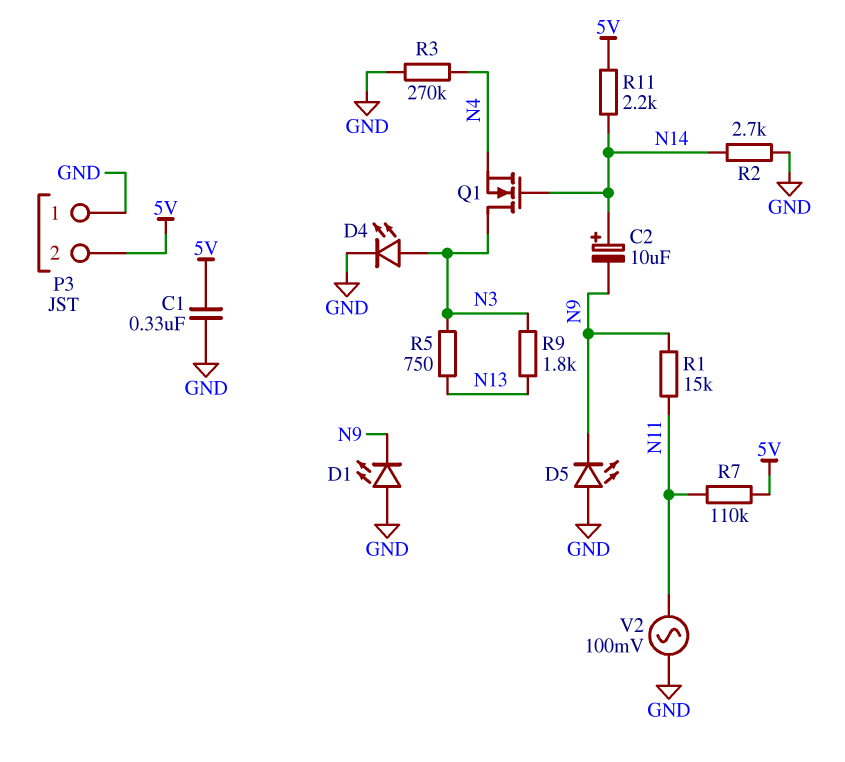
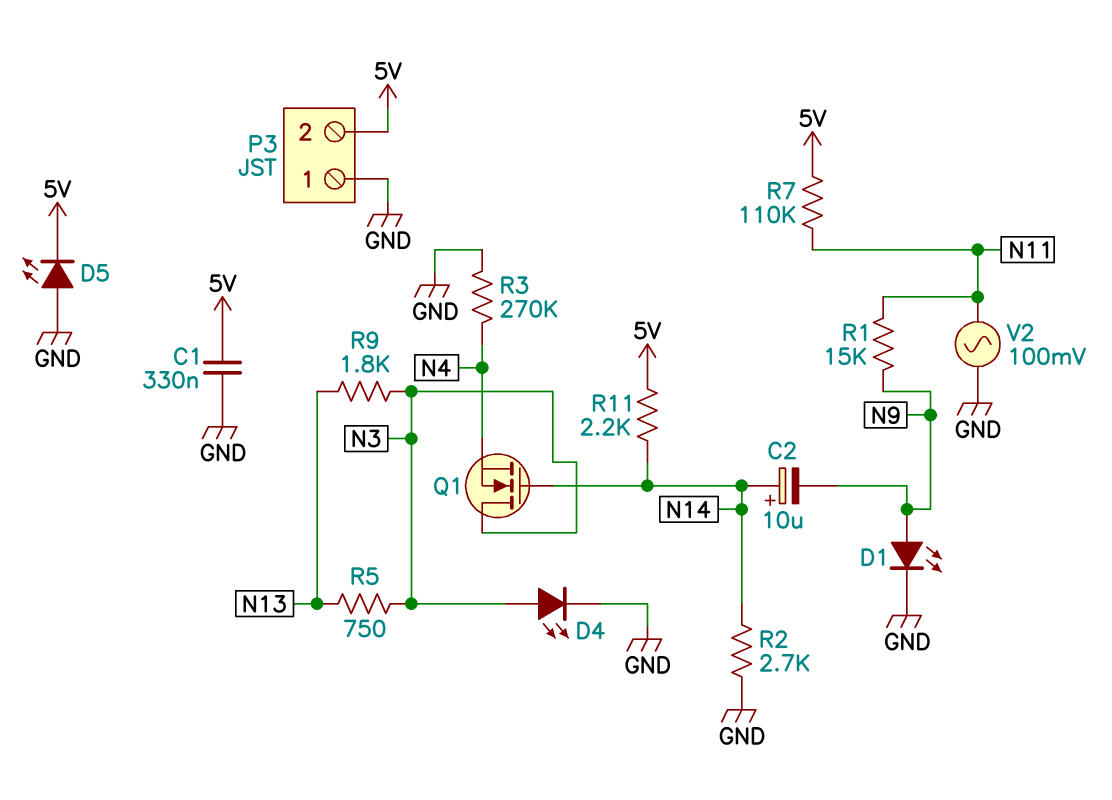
D1: LED (A GND, K N9) -> LED (A N9, K GND)
D5: LED (A GND, K N9) -> LED (A GND, K 5V)

